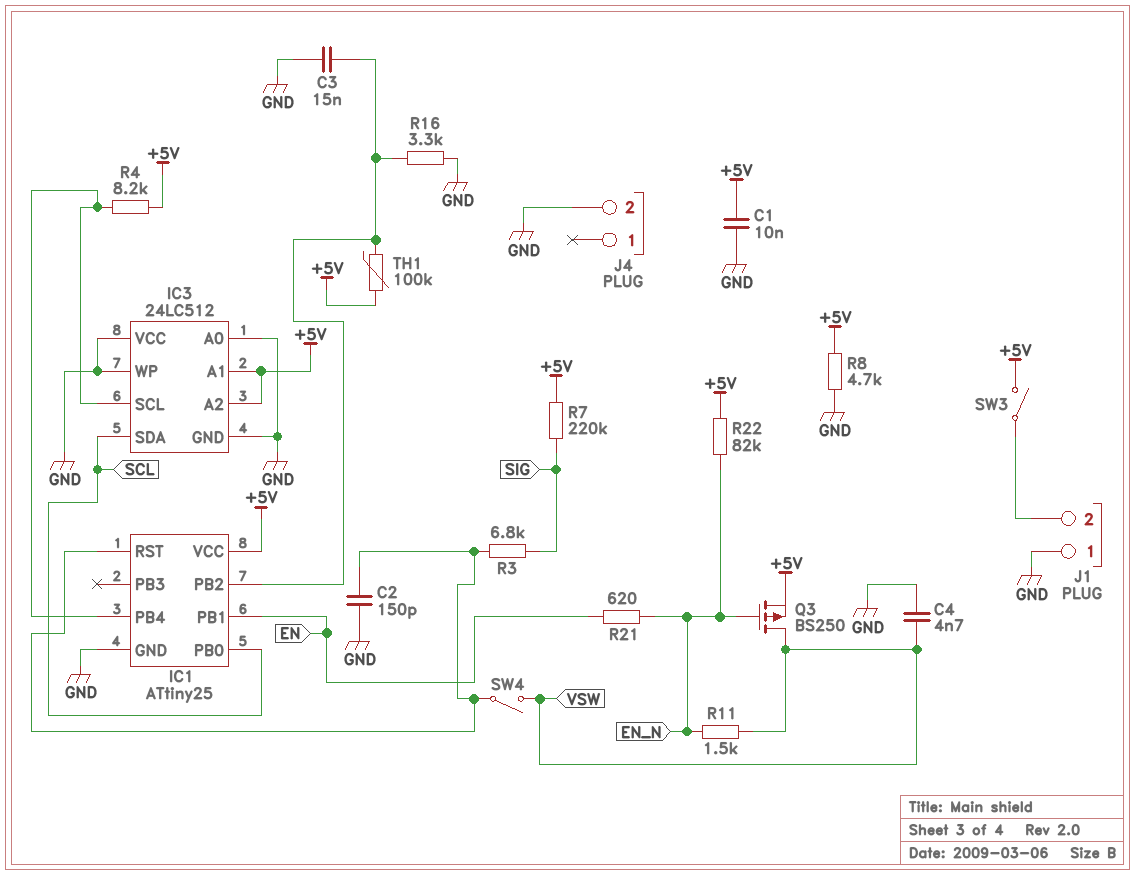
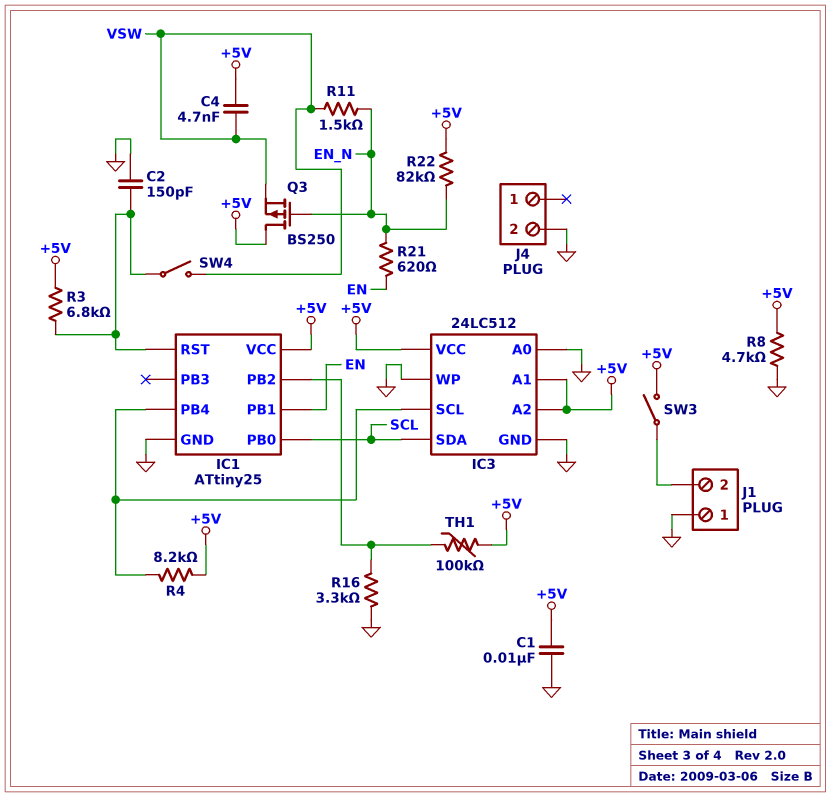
C3: 15nF (GND, IC1/PB2) -> none
C4: 4.7nF (GND, VSW) -> 4.7nF (+5V, VSW)
IC3 pin VCC: GND -> +5V
Q3: PMOS BS250 (G EN_N, D VSW, S +5V) -> PMOS BS250 (G EN_N, D +5V, S VSW)
R3: 6.8k (IC1/RST, SIG) -> 6.8k (+5V, IC1/RST)
R7: 220k (+5V, SIG) -> none

